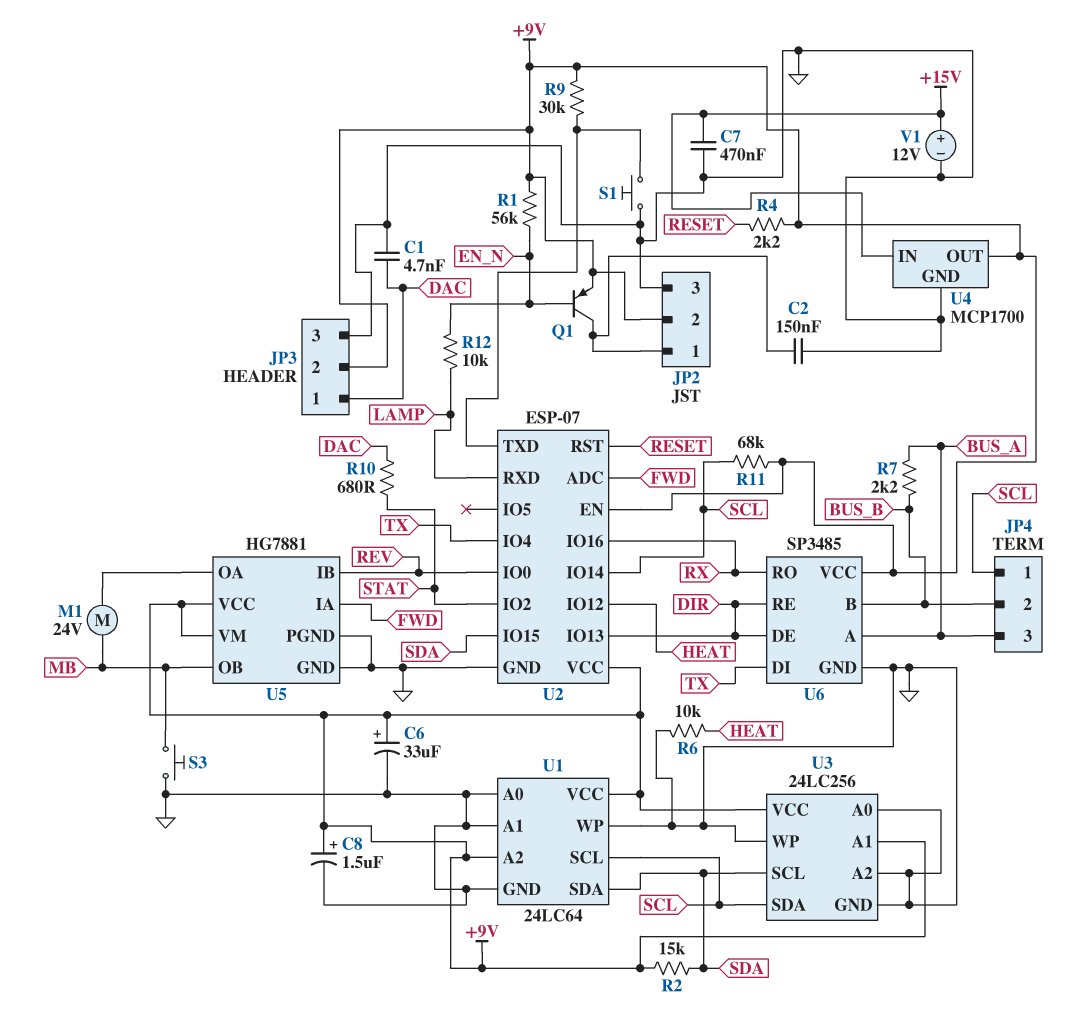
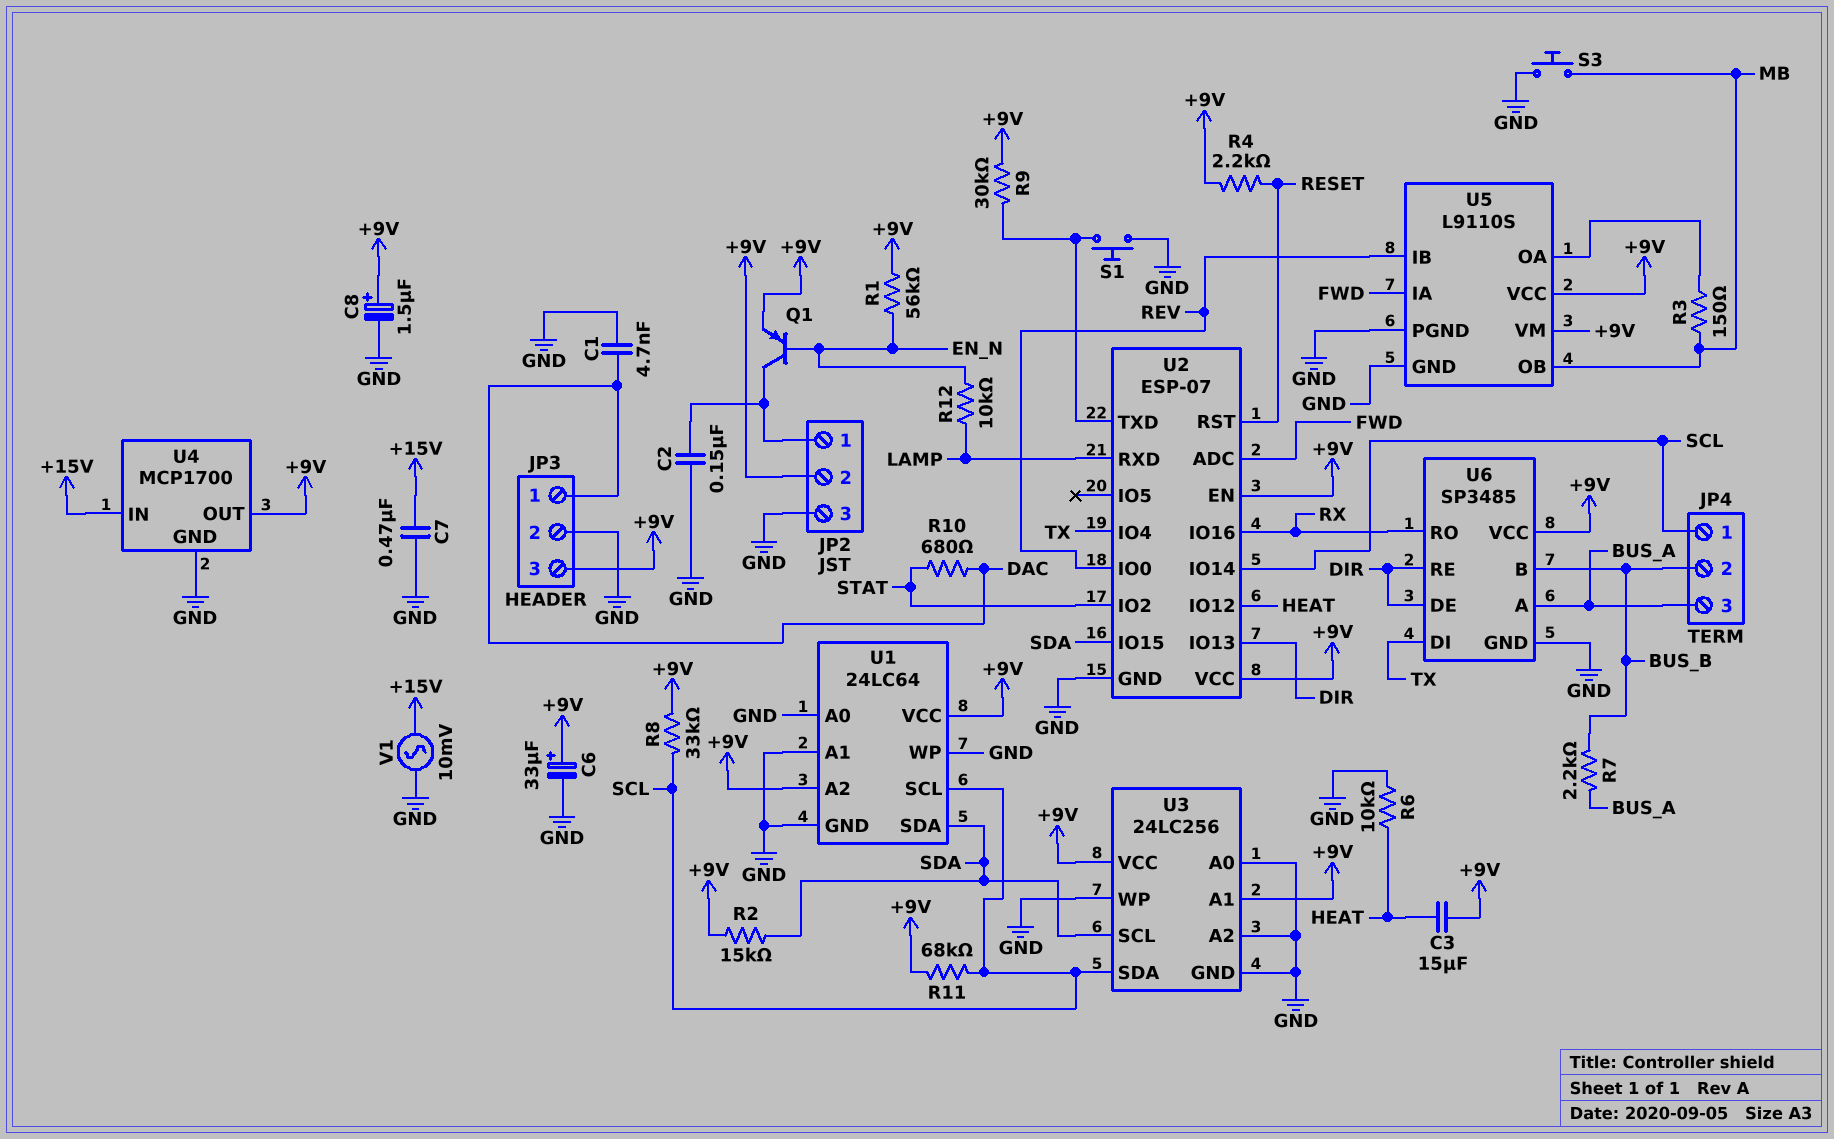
C3: none -> 15uF (+9V, HEAT)
JP3 pin 2: +9V -> GND
JP3 pin 3: GND -> +9V
M1: motor 24V (MB, U5/OA) -> none
R3: none -> 150 (MB, U5/OA)
R8: none -> 33k (+9V, SCL)
U5: HG7881 -> L9110S
V1: 12V (plus +15V, minus GND) -> AC 10mV (+15V, GND)

